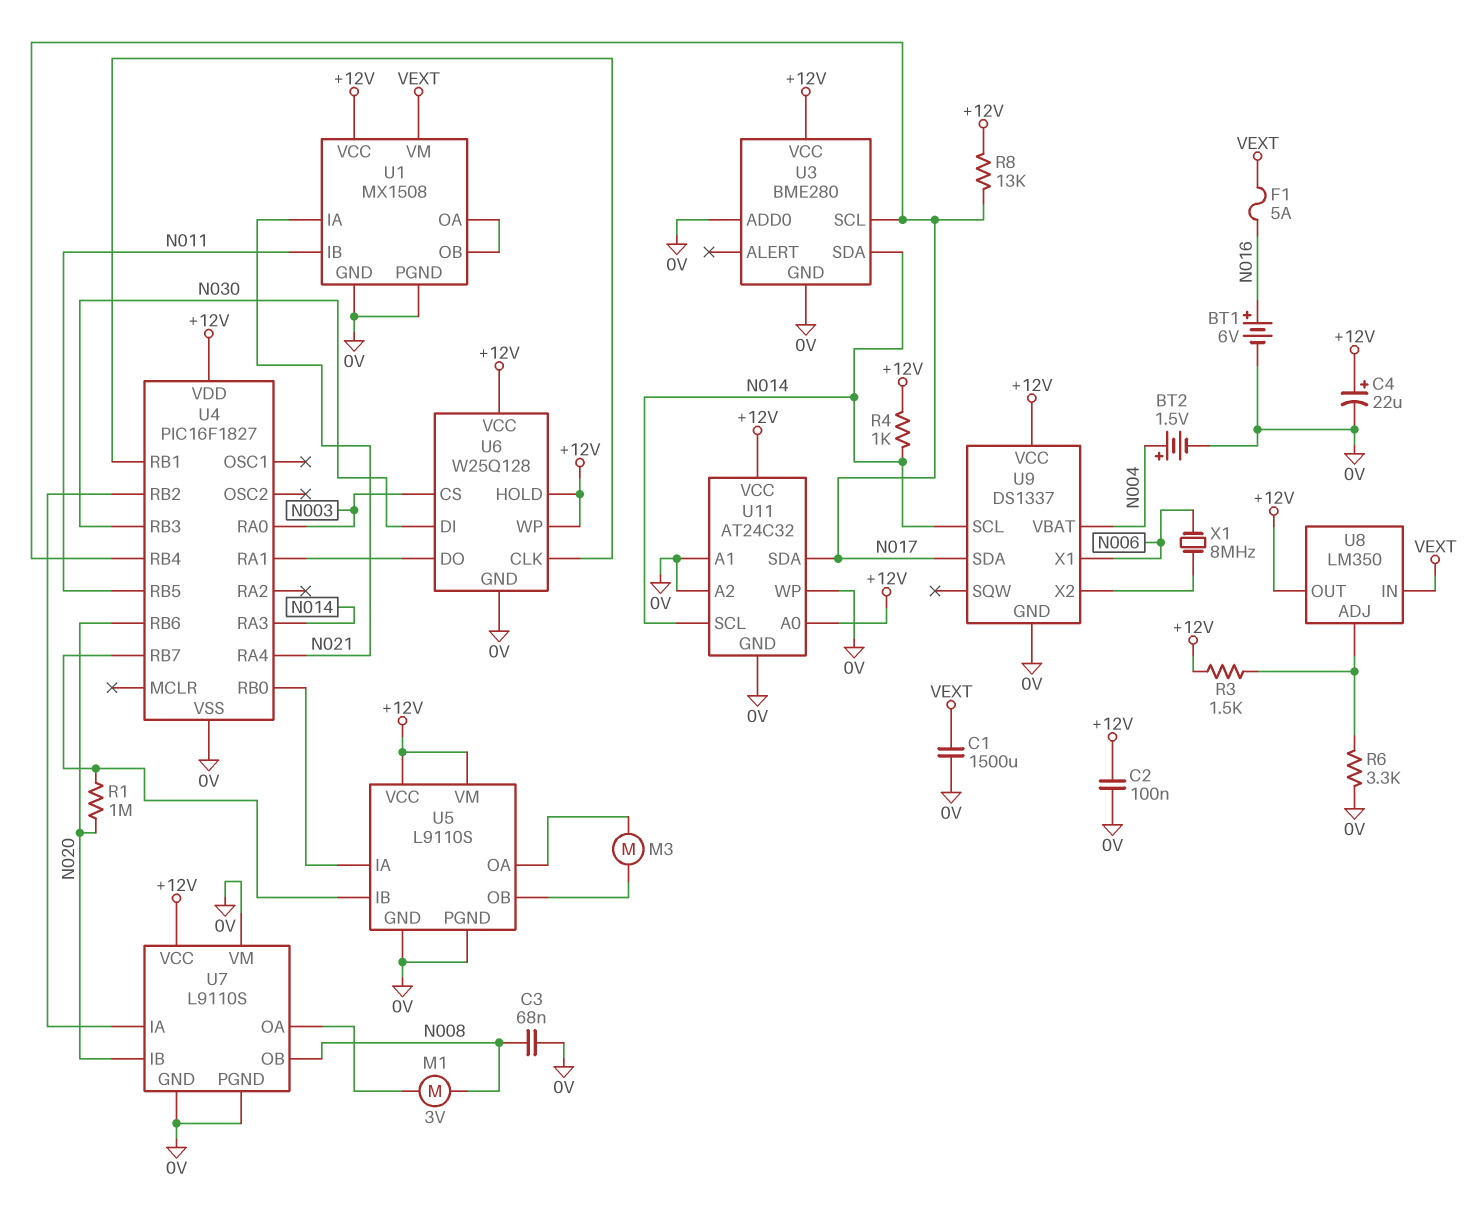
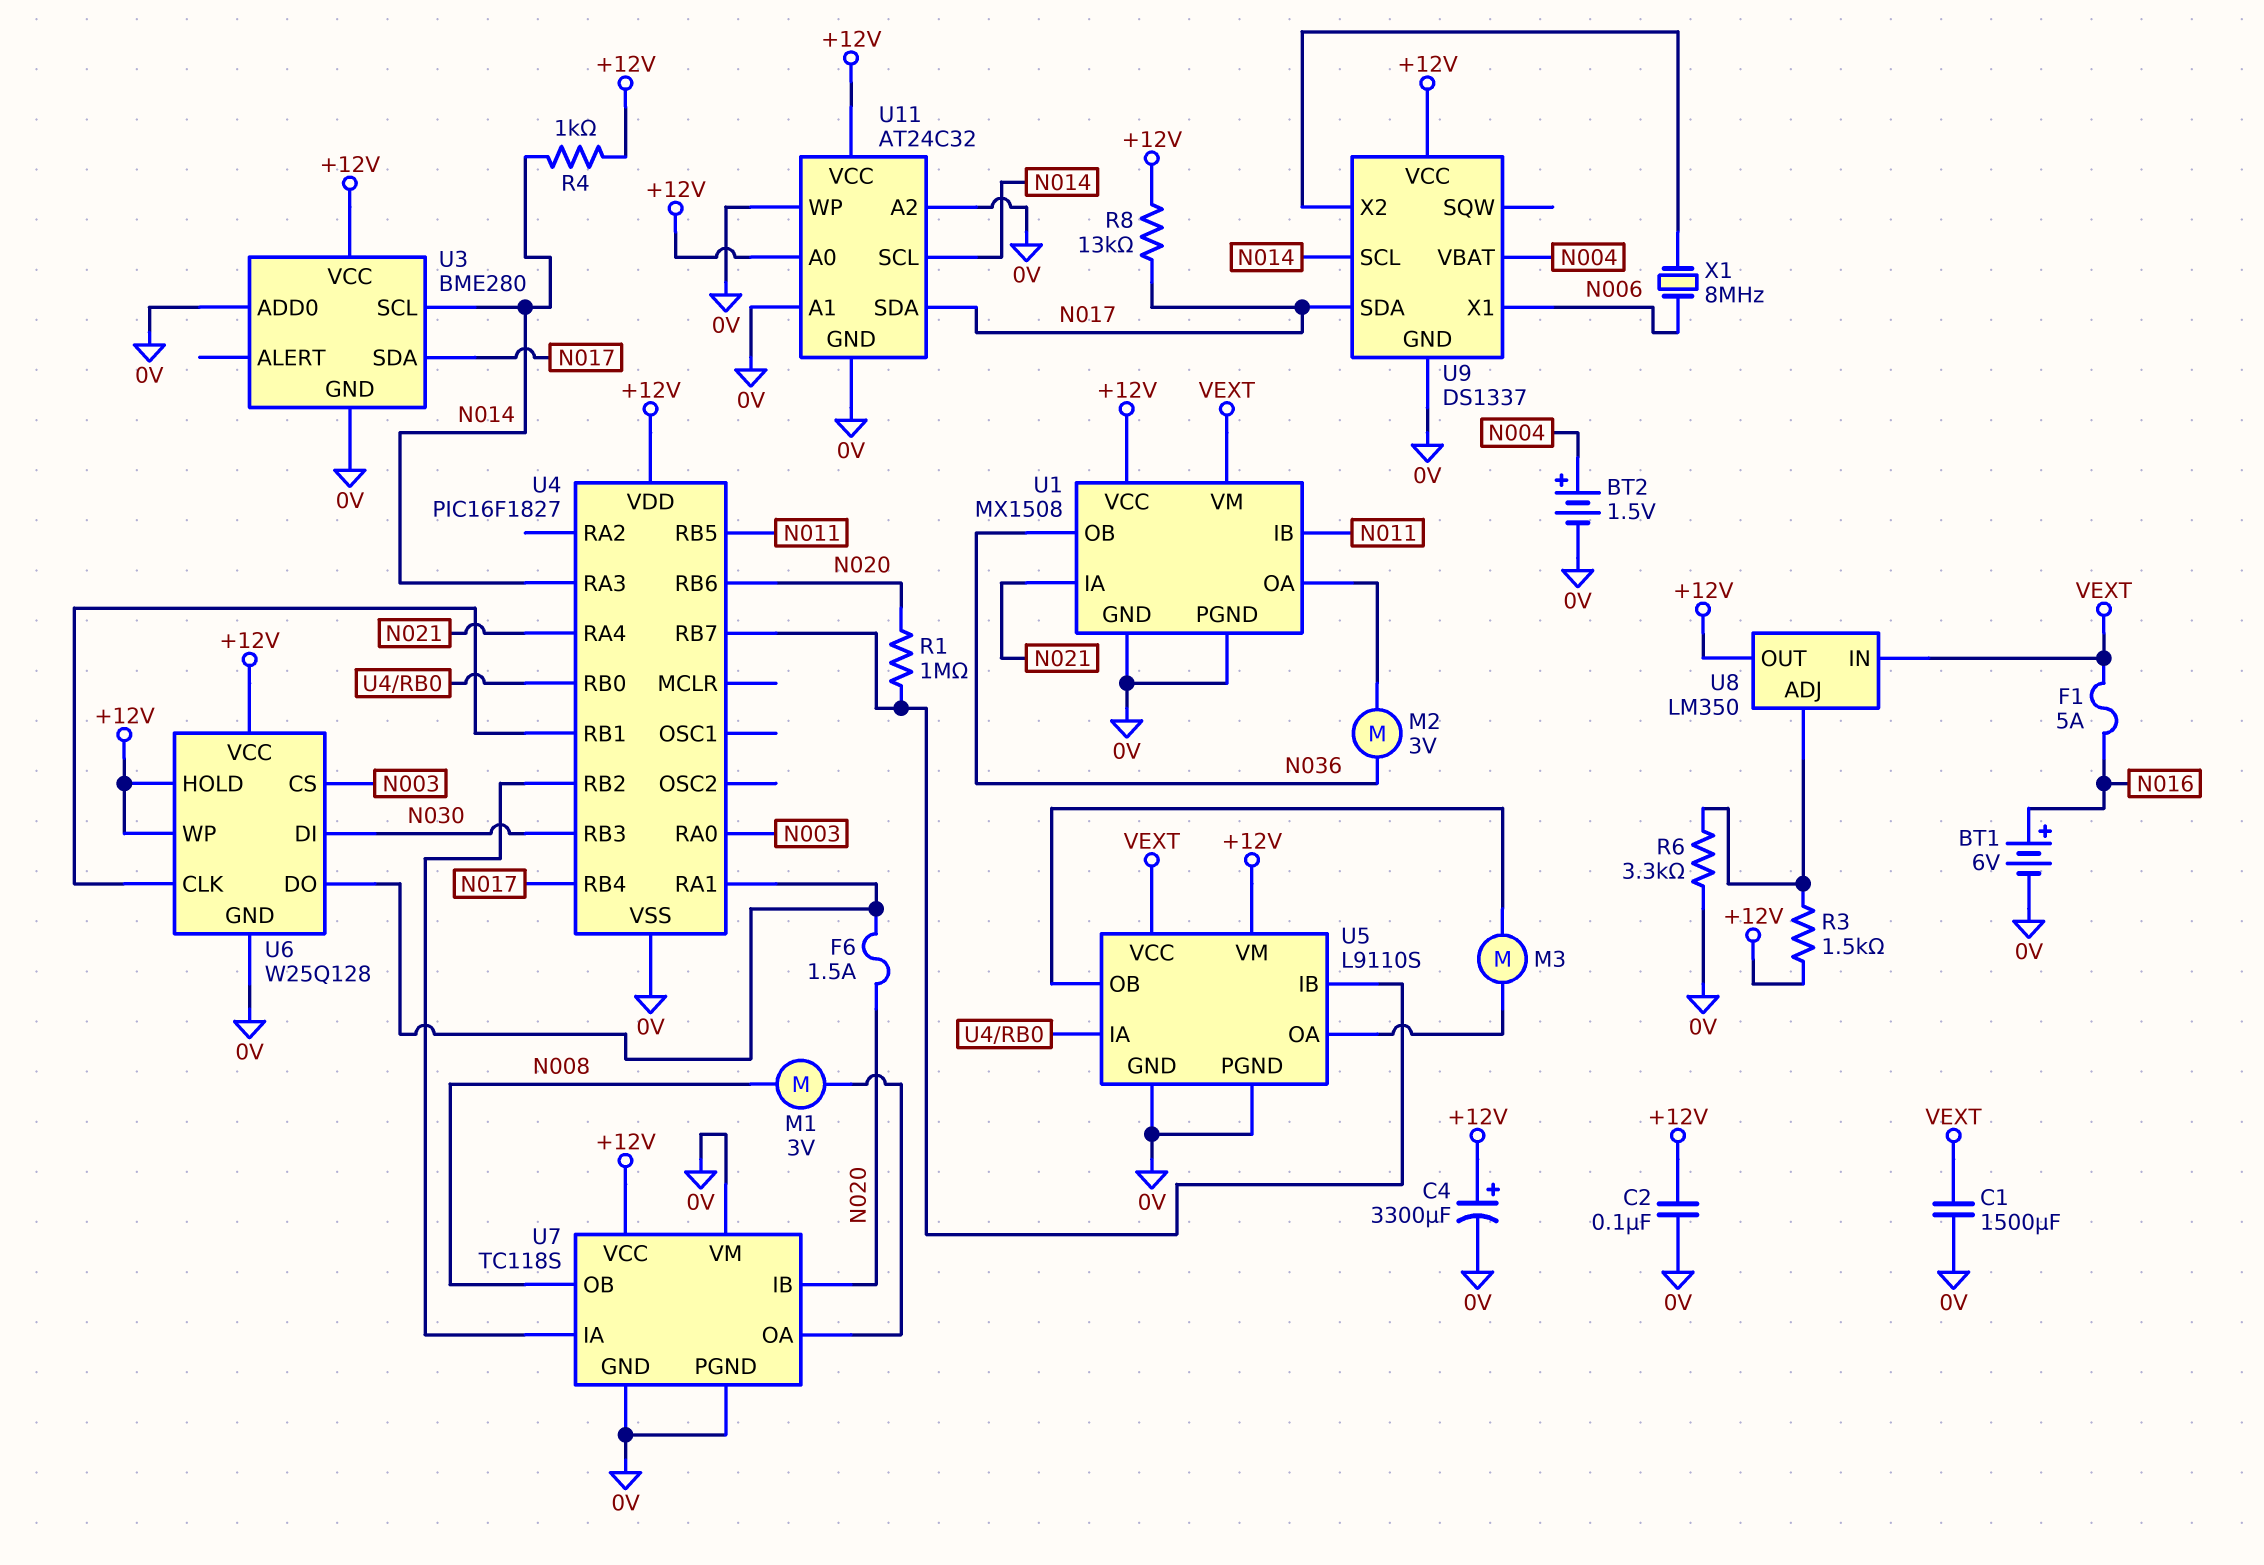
C3: 68nF (0V, N008) -> none
C4: 22uF (plus +12V, minus 0V) -> 3300uF (plus +12V, minus 0V)
F6: none -> 1.5A (N020, U4/RA1)
M2: none -> motor 3V (N036, U1/OA)
U1 pin OB: U1/OA -> N036
U3 pin SCL: N017 -> N014
U3 pin SDA: N014 -> N017
U5 pin VCC: +12V -> VEXT
U7: L9110S -> TC118S

